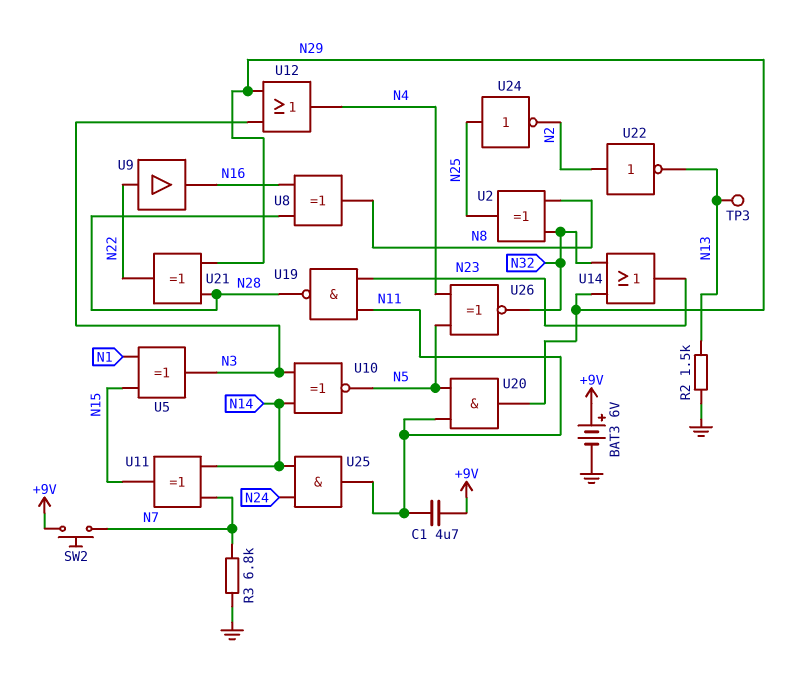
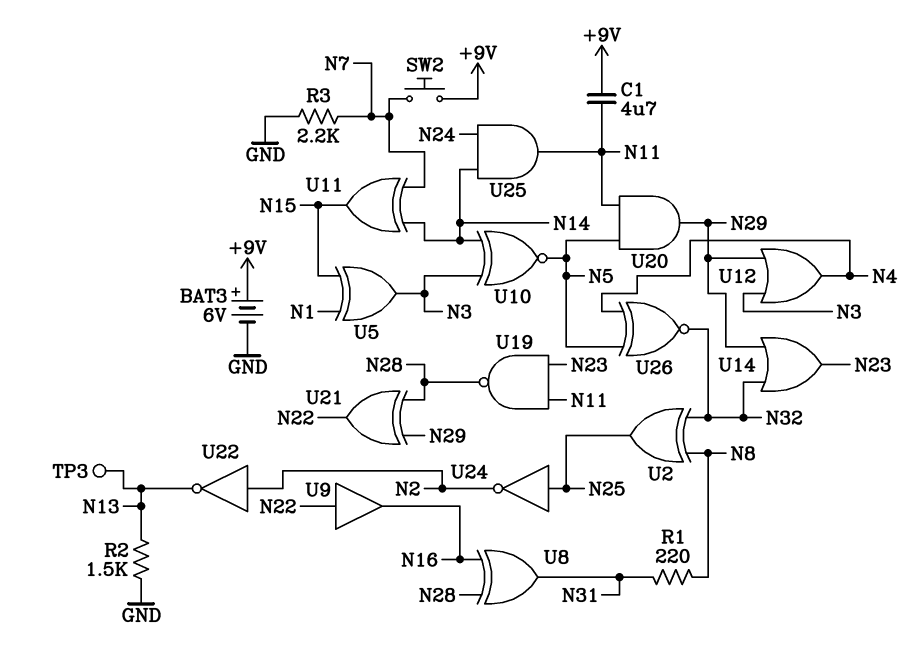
R1: none -> 220 (N8, N31)
R3: 6.8k (GND, N7) -> 2.2k (GND, N7)
U8: XOR (in N16, in N28, out N8) -> XOR (in N16, in N28, out N31)

